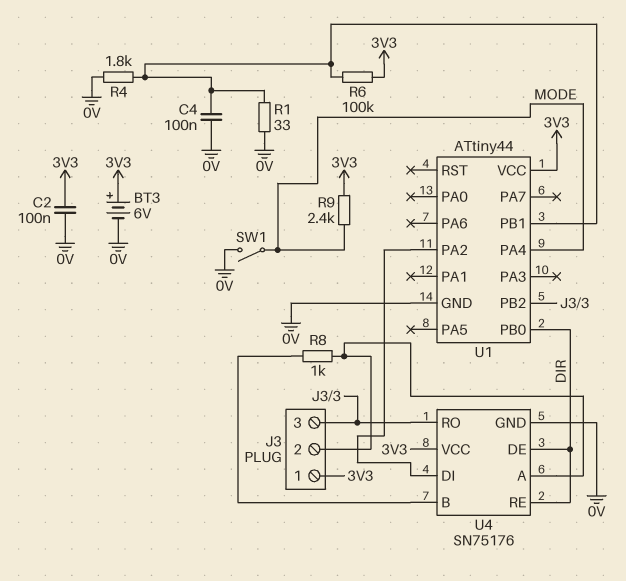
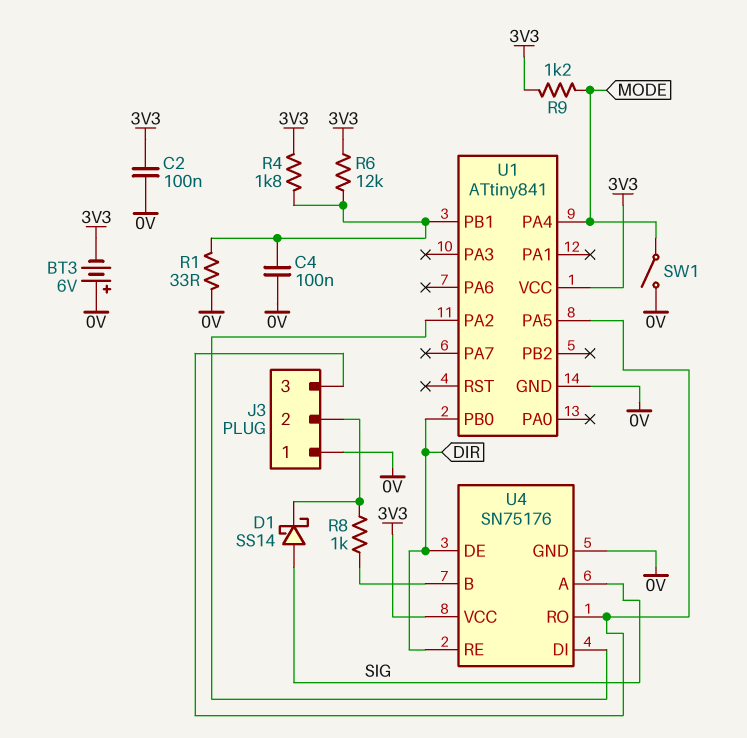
BT3: 6V (plus 3V3, minus 0V) -> 6V (plus 0V, minus 3V3)
D1: none -> schottky SS14 (A SIG, K J3/2)
J3 pin 1: 3V3 -> 0V
R4: 1.8k (0V, U1/PB1) -> 1.8k (3V3, U1/PB1)
R6: 100k (3V3, U1/PB1) -> 12k (3V3, U1/PB1)
R9: 2.4k (3V3, MODE) -> 1.2k (3V3, MODE)
U1: ATtiny44 -> ATtiny841
U1 pin PA5: none -> J3/3
U1 pin PB2: J3/3 -> none
U4 pin A: J3/2 -> SIG

